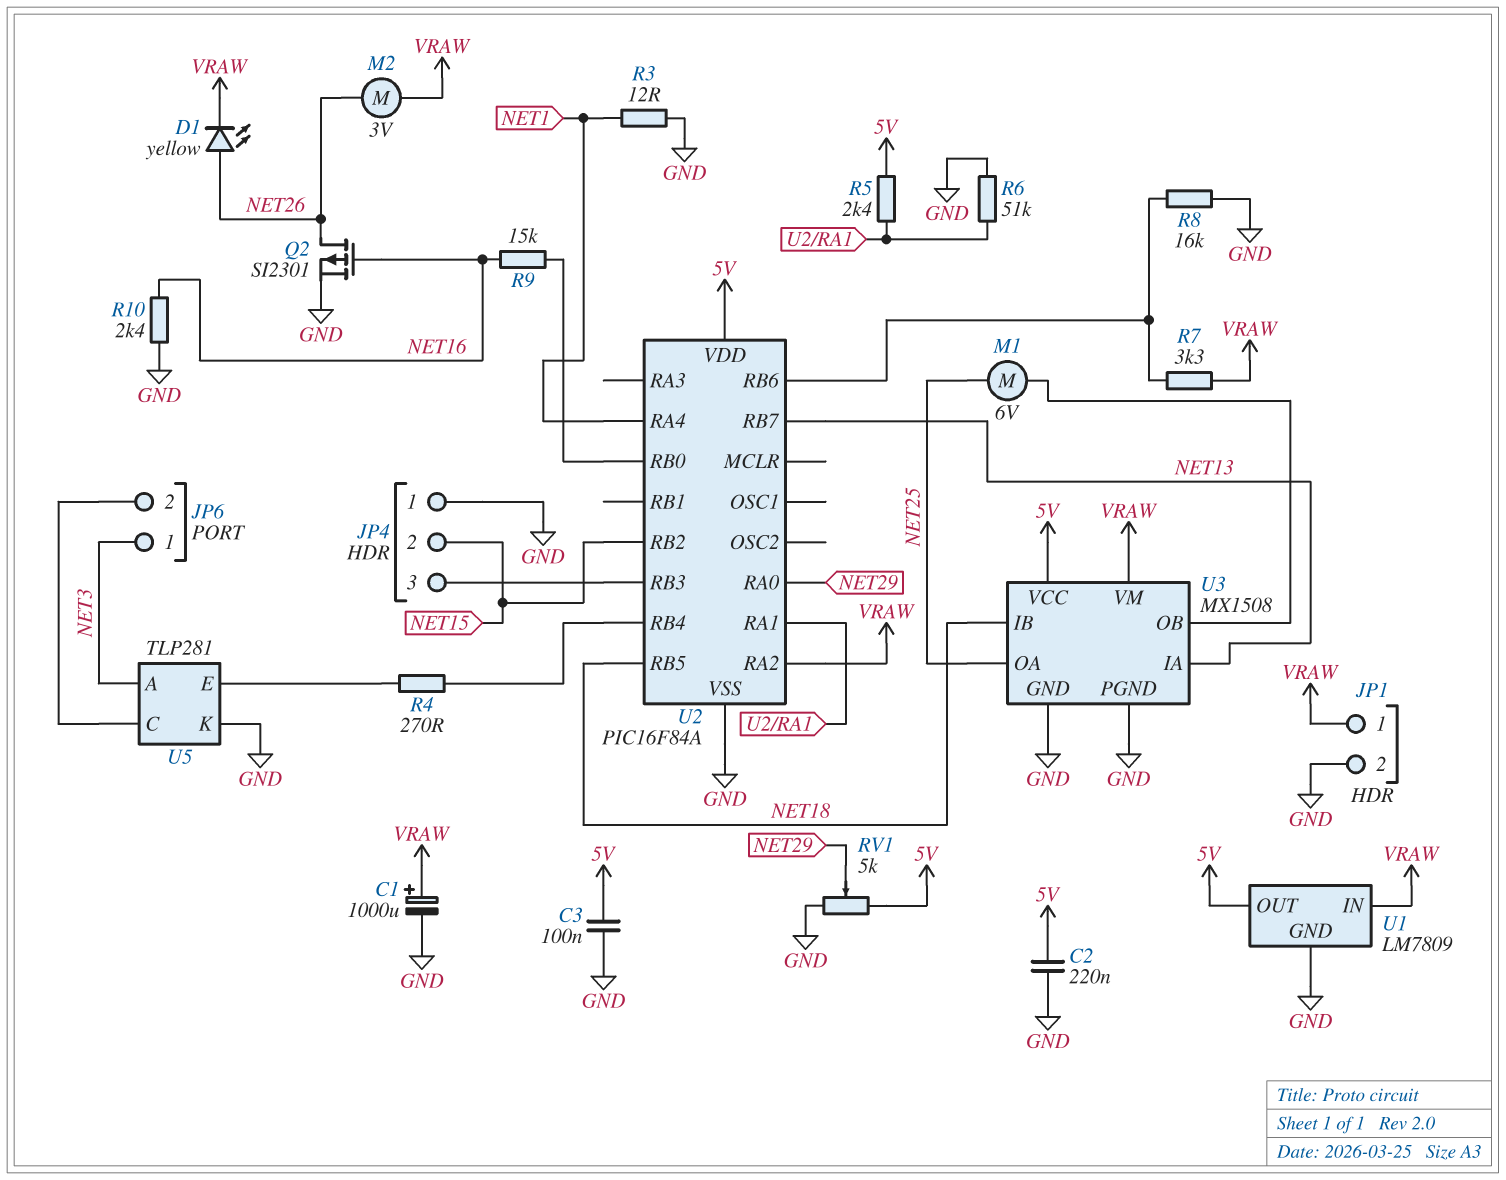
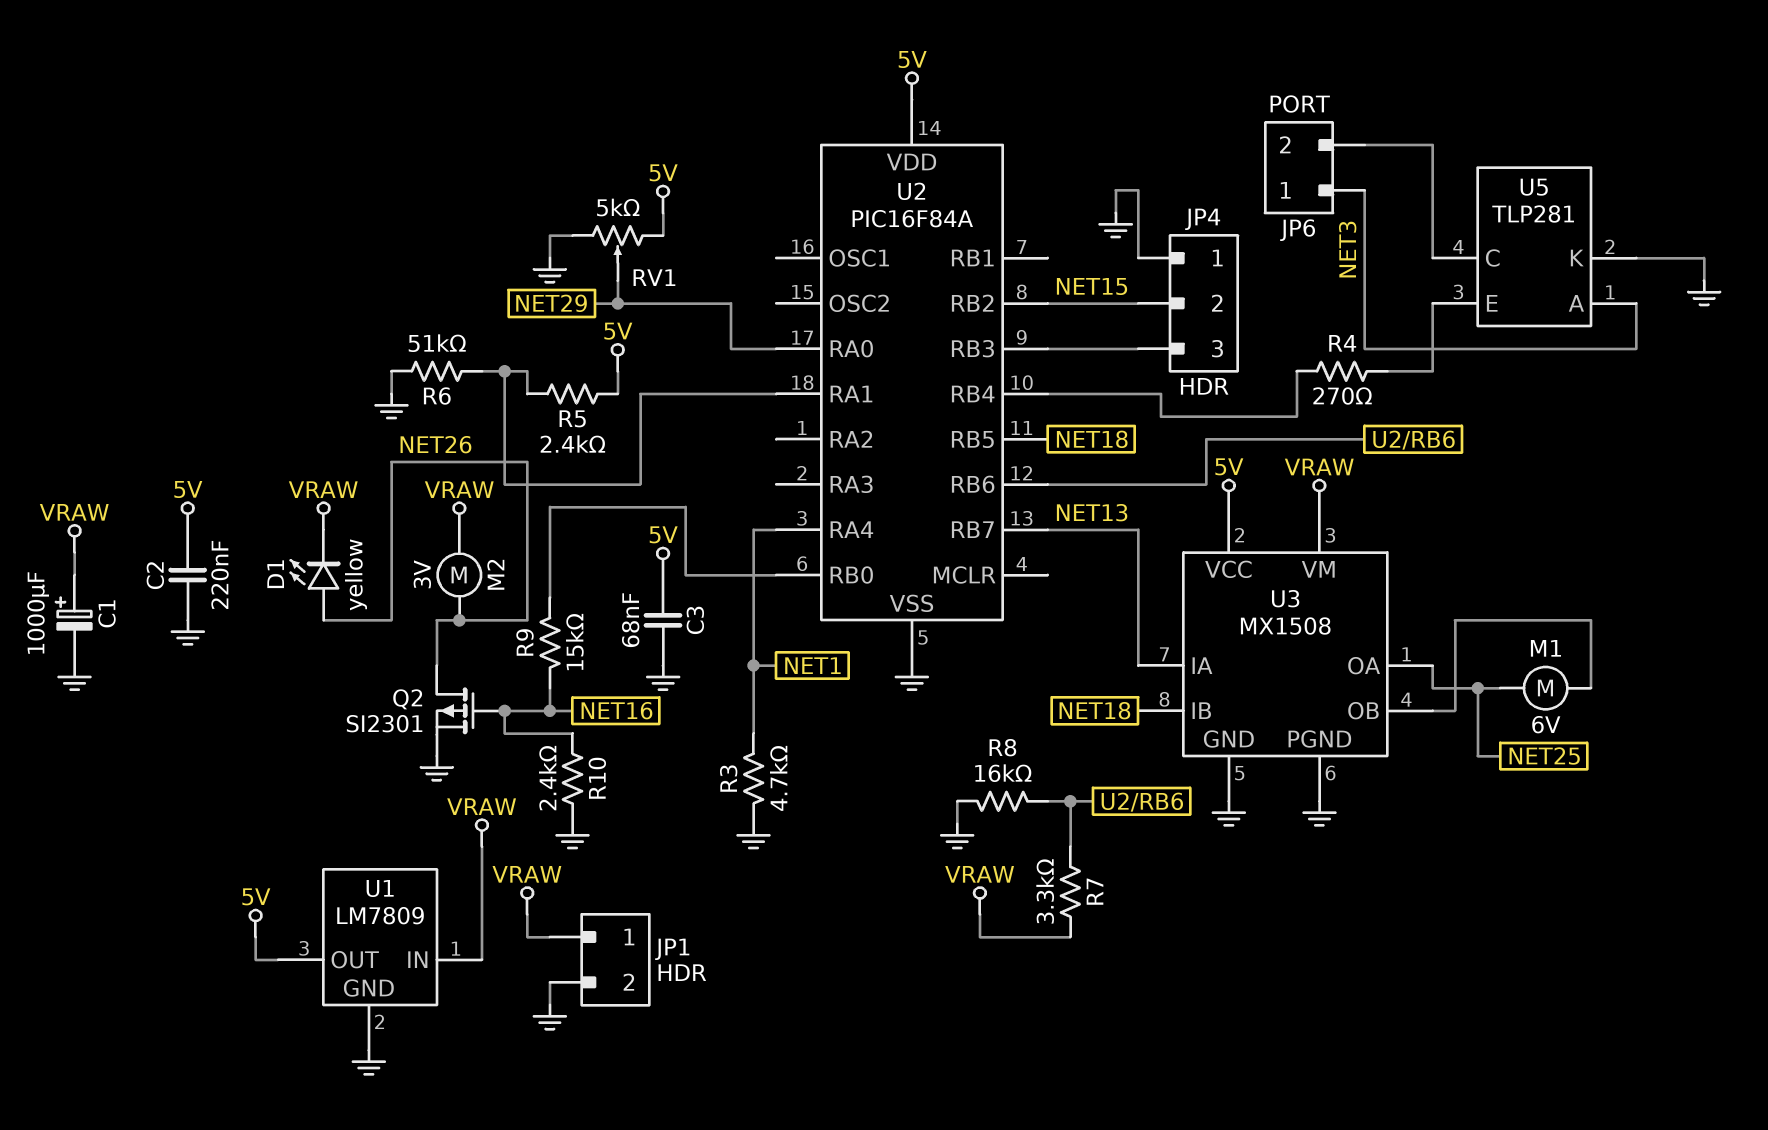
C3: 100nF (5V, GND) -> 68nF (5V, GND)
R3: 12 (GND, NET1) -> 4.7k (GND, NET1)
U2 pin RA2: VRAW -> none

